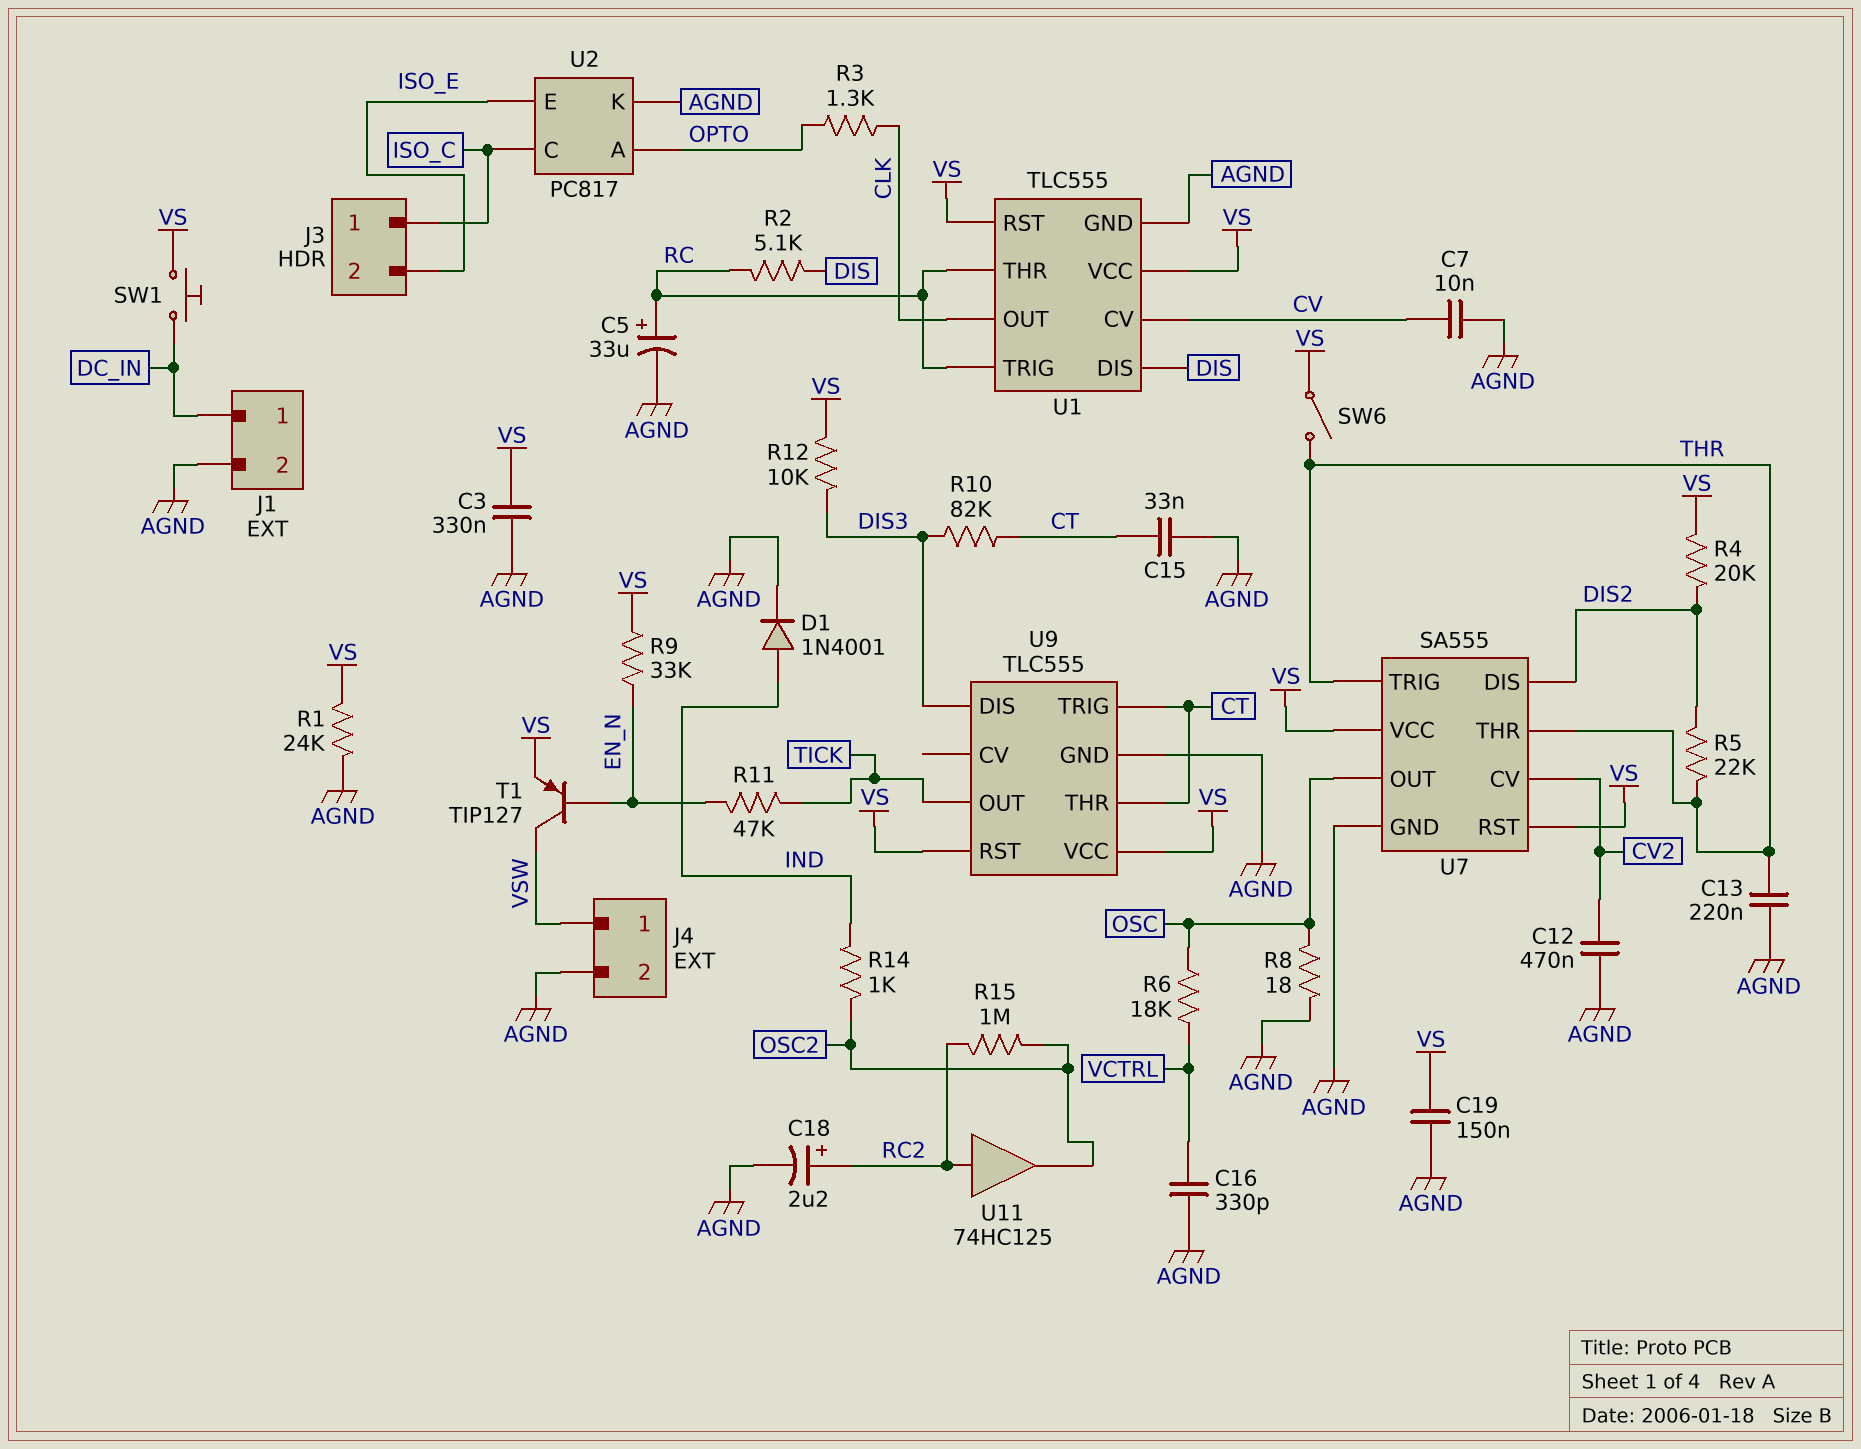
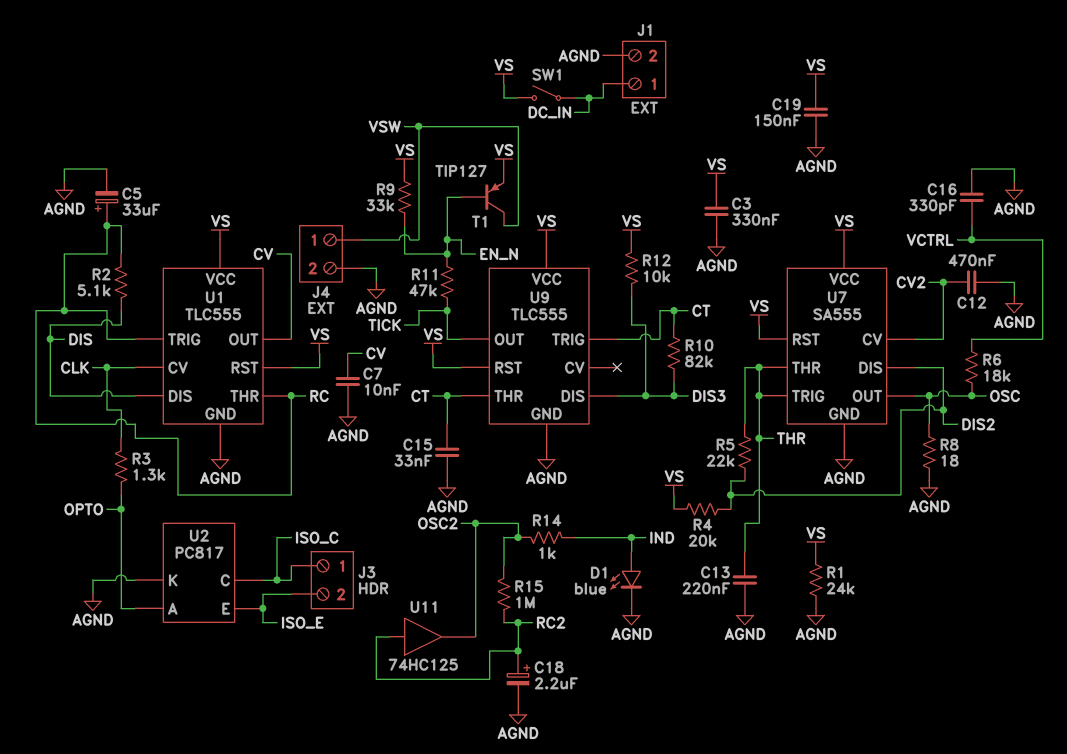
D1: diode 1N4001 (A IND, K AGND) -> LED blue (A IND, K AGND)
SW1: button (DC_IN, VS) -> switch (DC_IN, VS)
SW6: switch (THR, VS) -> none
U1 pin CV: CV -> CLK
U1 pin OUT: CLK -> CV

